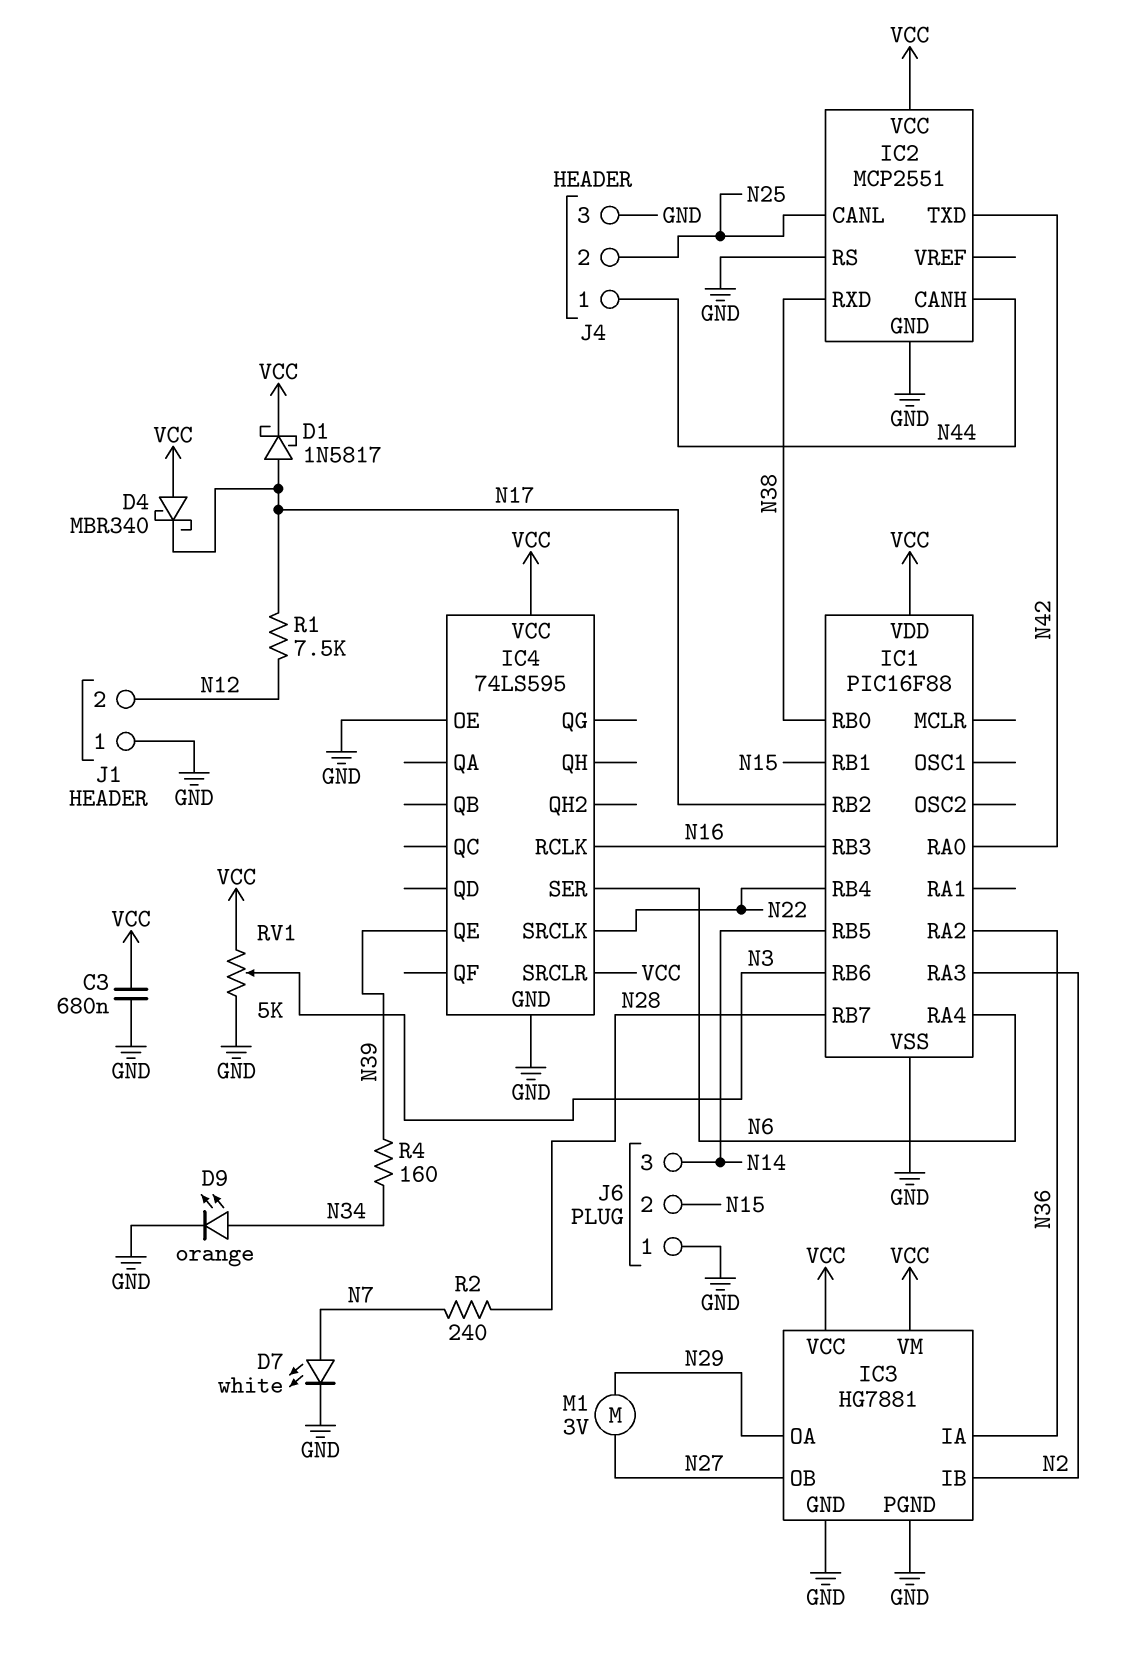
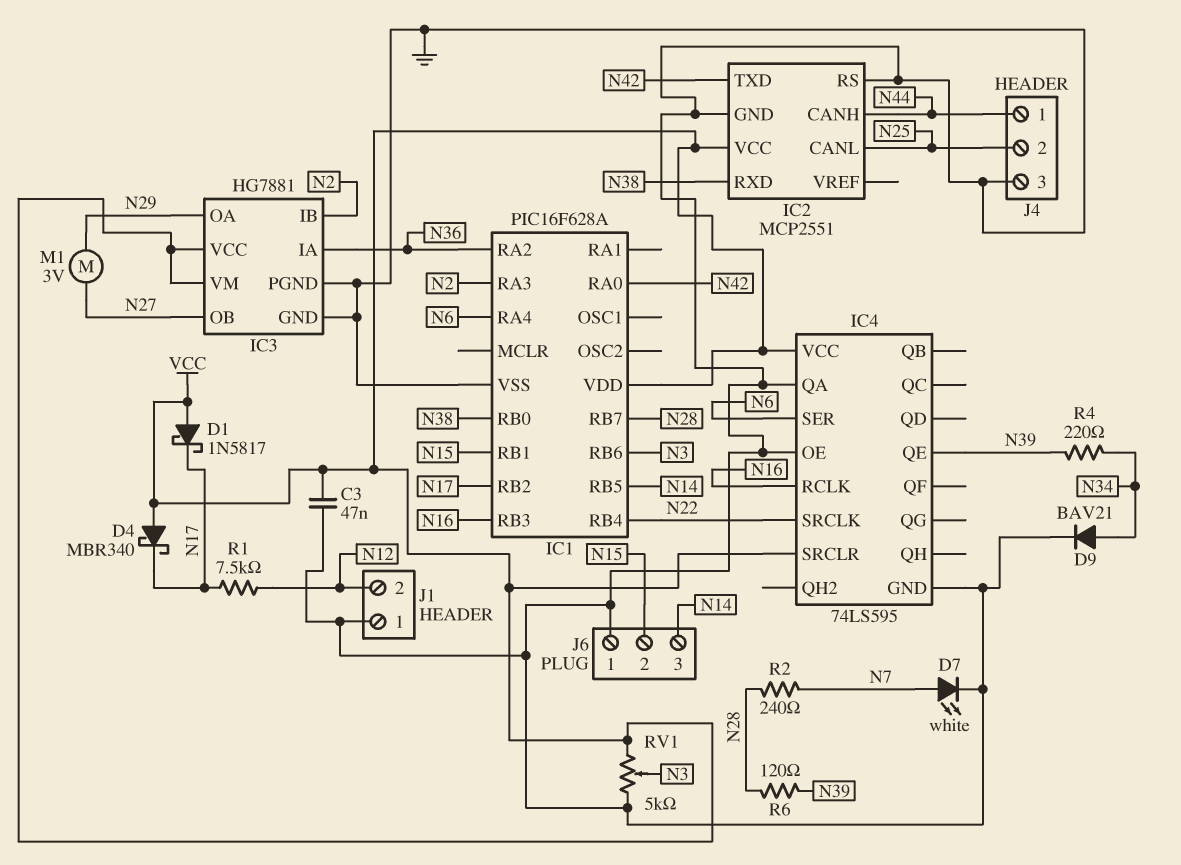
C3: 680nF (GND, VCC) -> 47nF (GND, VCC)
D1: schottky 1N5817 (A N17, K VCC) -> schottky 1N5817 (A VCC, K N17)
D9: LED orange (A N34, K GND) -> diode BAV21 (A N34, K GND)
IC1: PIC16F88 -> PIC16F628A
IC4 pin QA: none -> GND
R4: 160 (N34, N39) -> 220 (N34, N39)
R6: none -> 120 (N28, N39)

